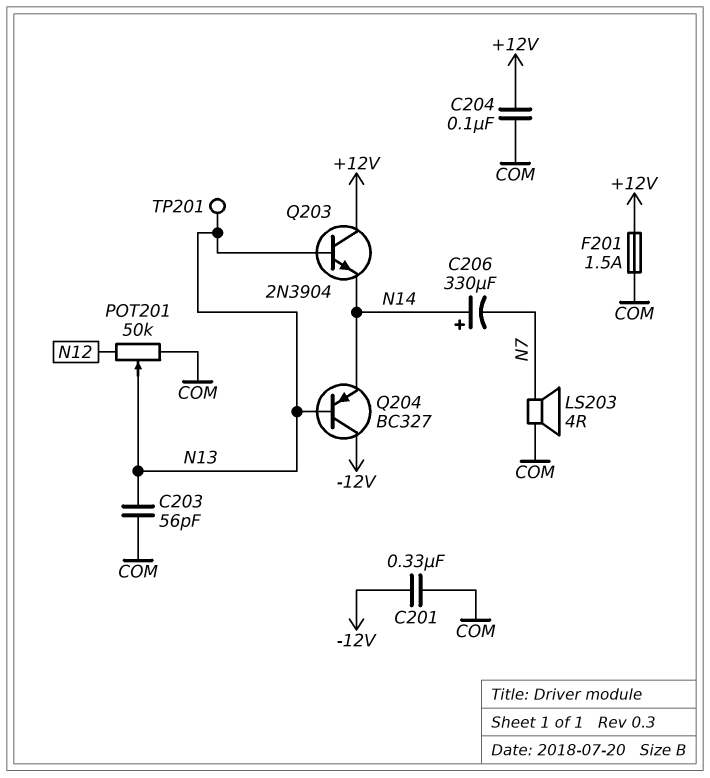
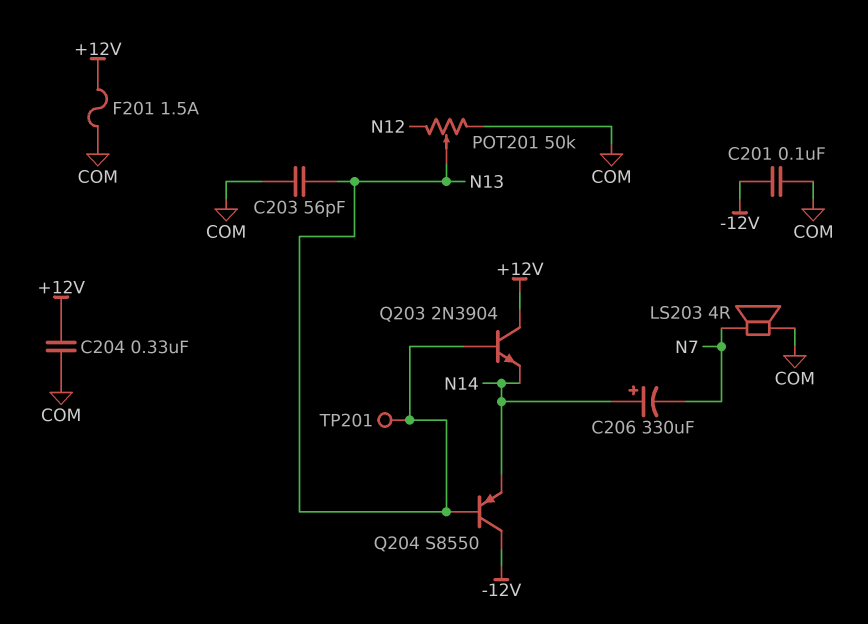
C201: 330nF (-12V, COM) -> 100nF (-12V, COM)
C204: 100nF (+12V, COM) -> 330nF (+12V, COM)
Q204: PNP BC327 (B N13, C -12V, E N14) -> PNP S8550 (B N13, C -12V, E N14)

